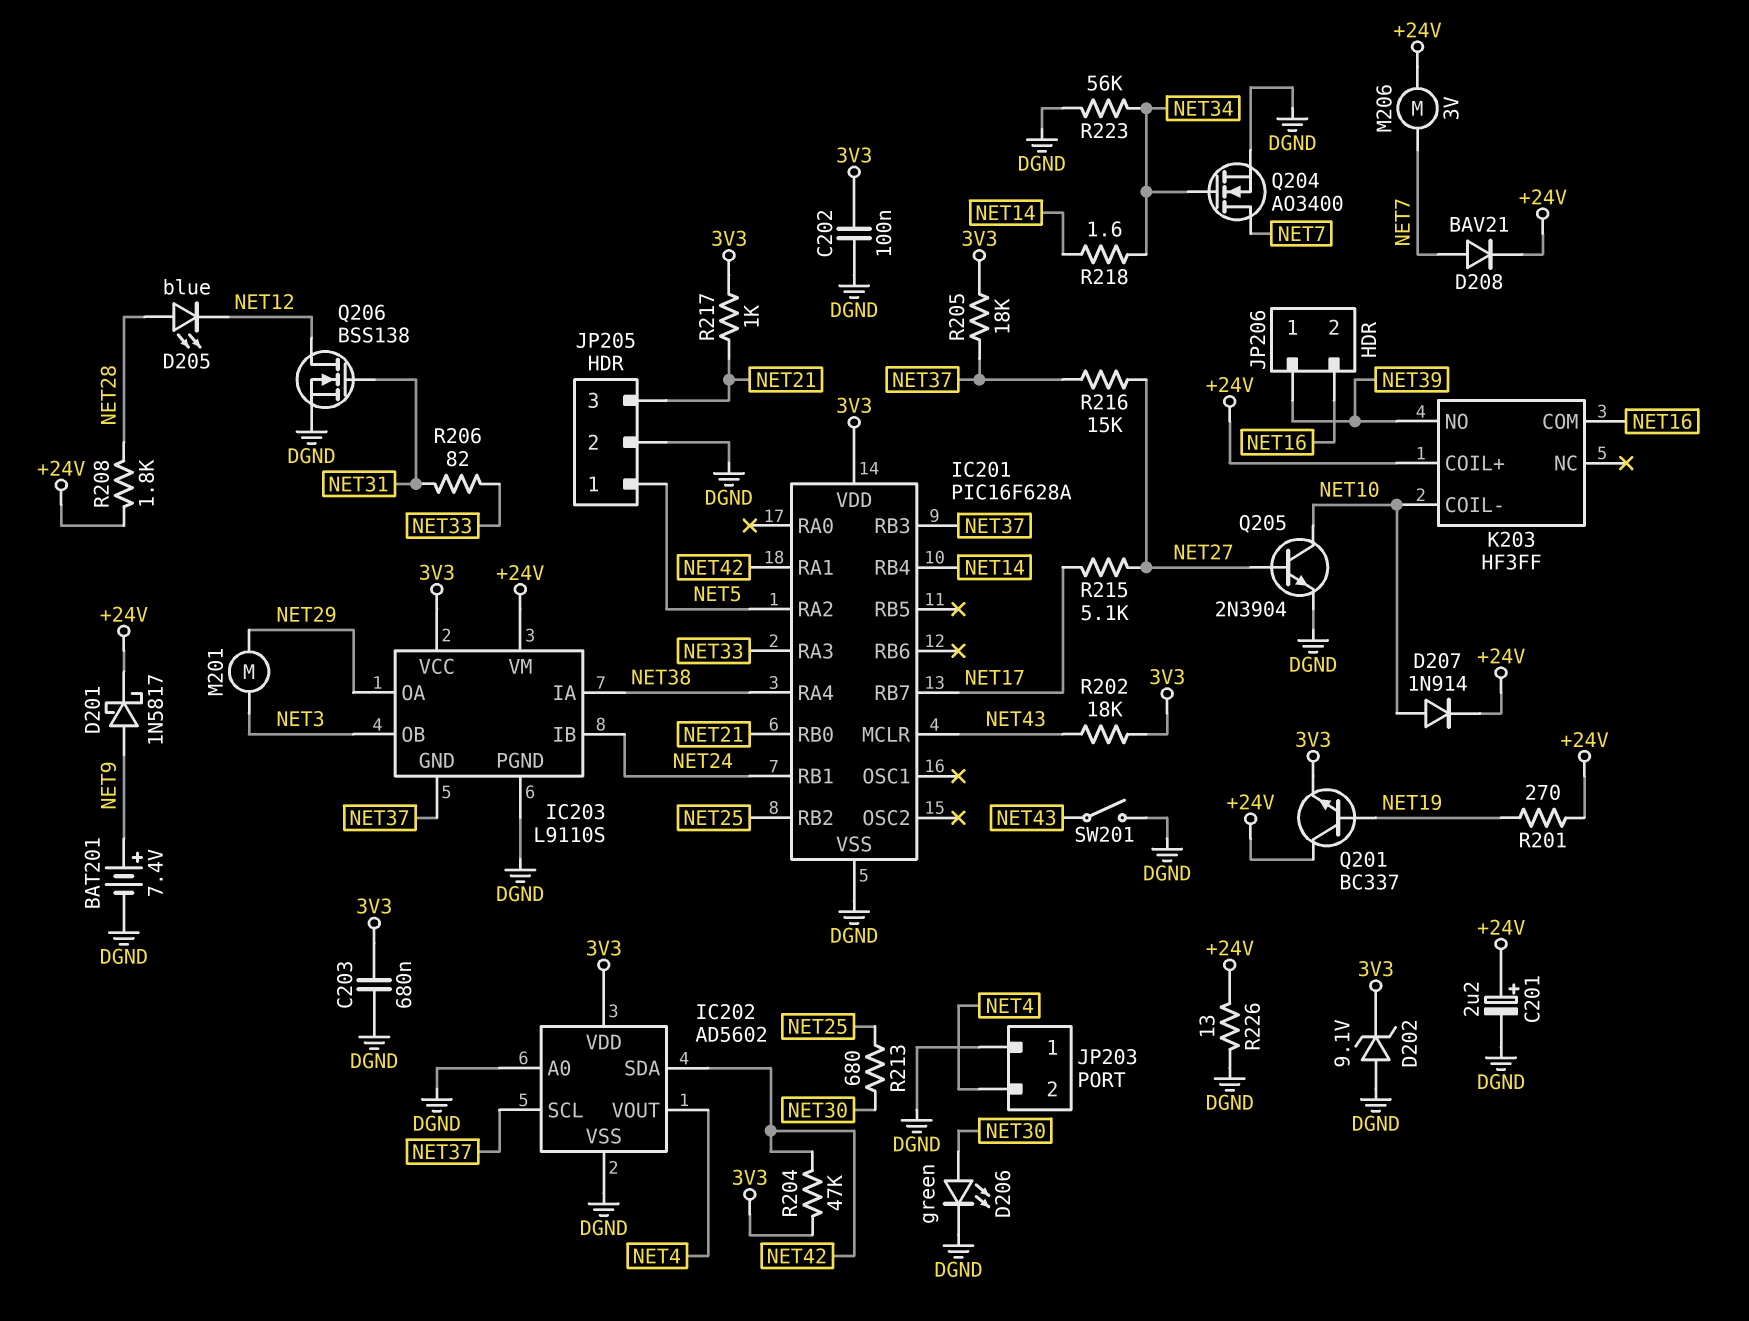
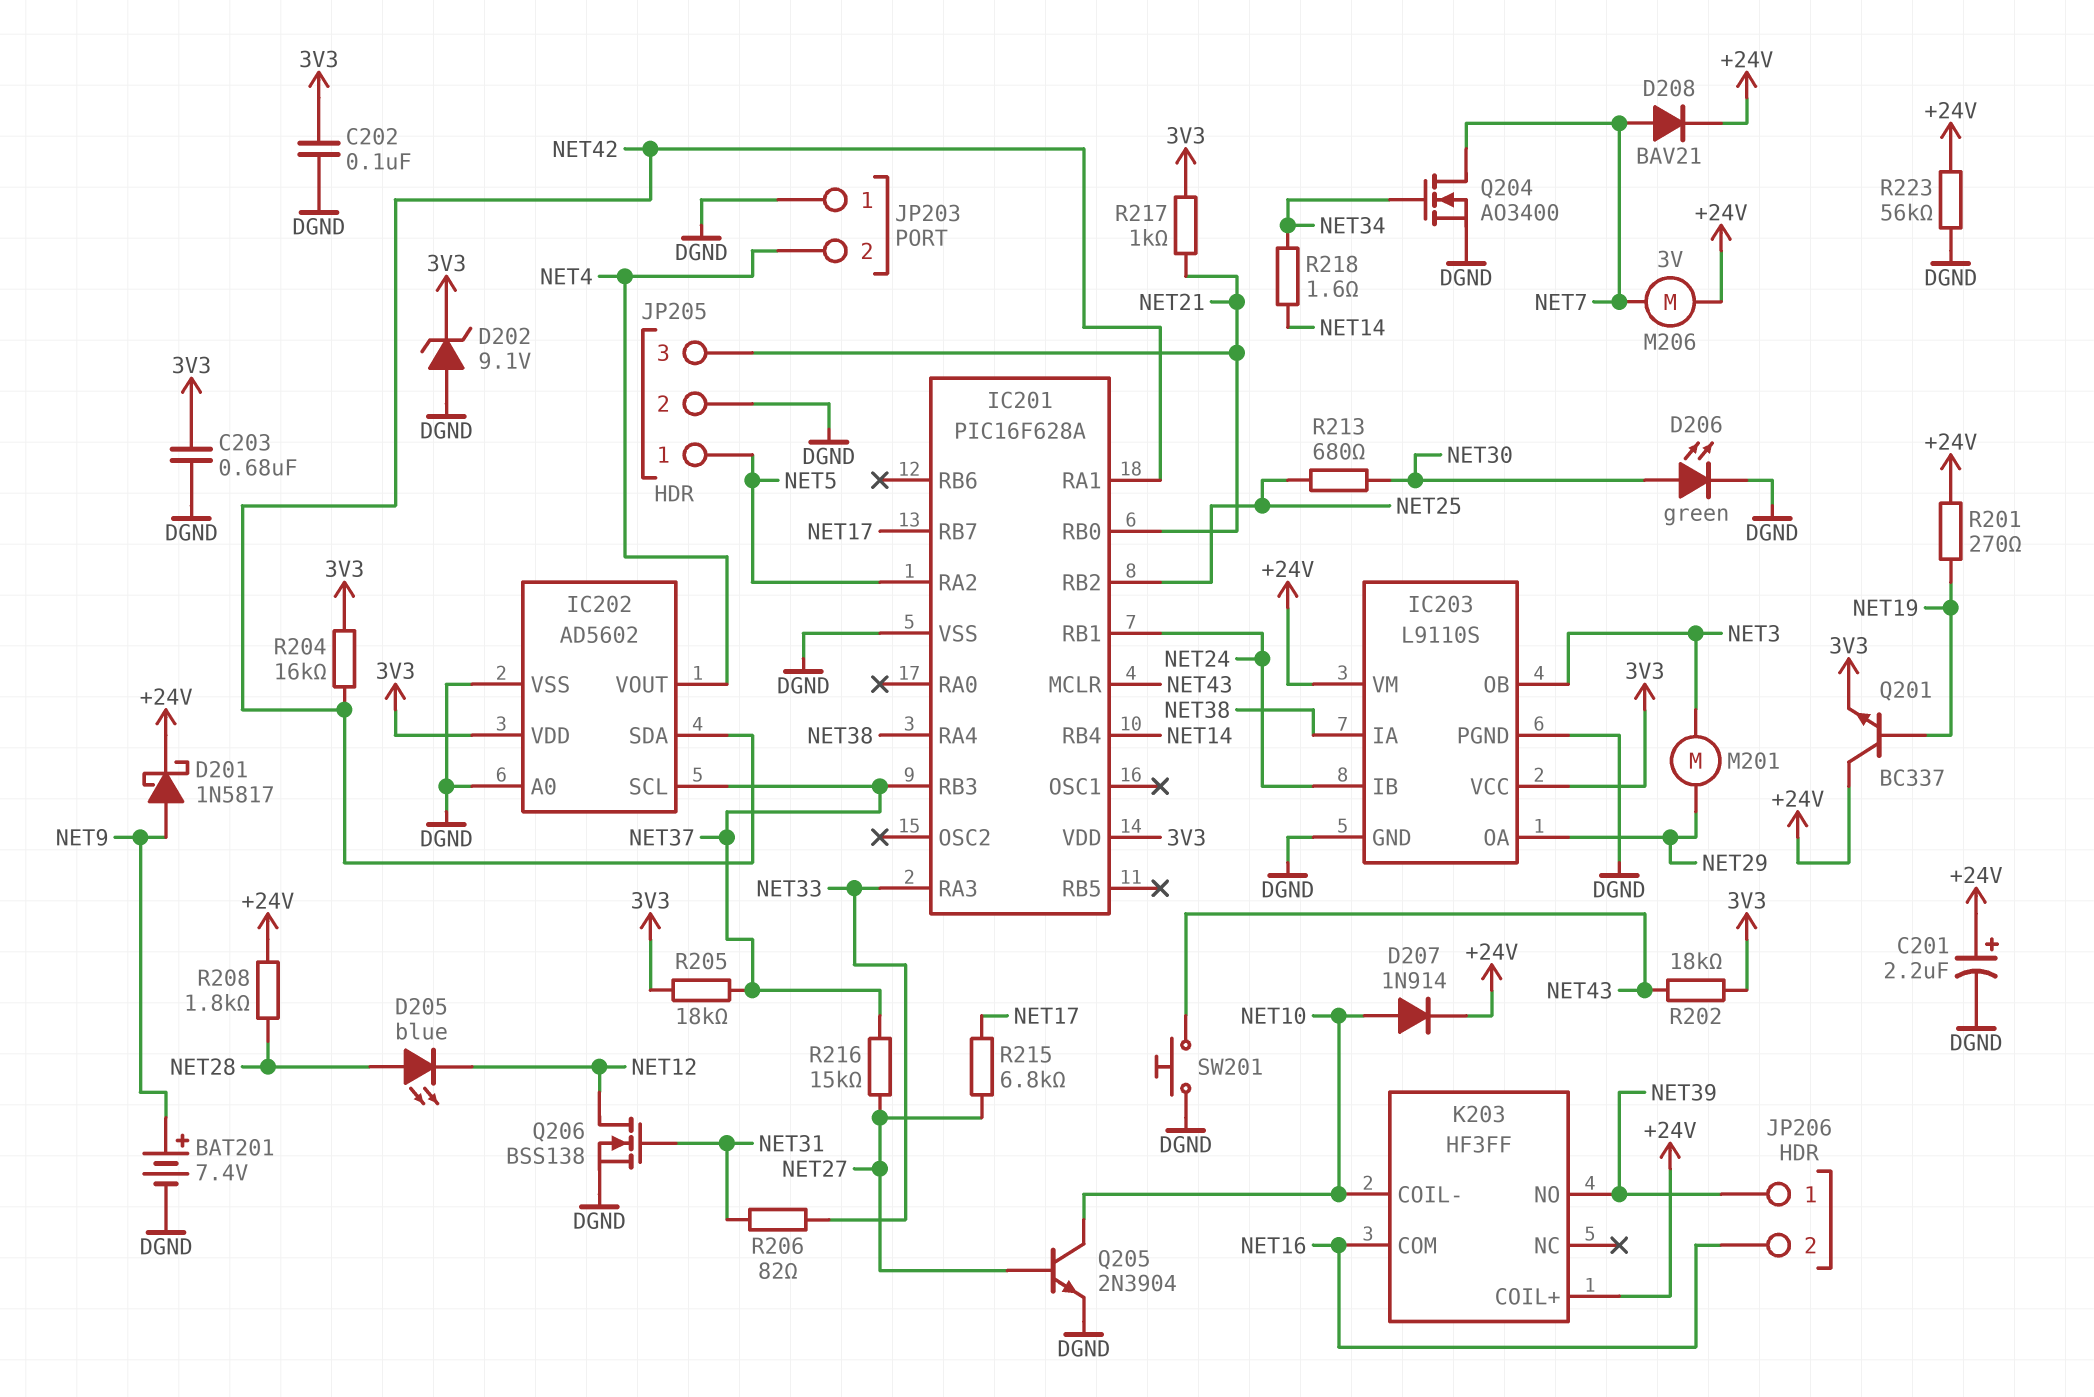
IC203 pin GND: NET37 -> DGND
R204: 47k (3V3, NET42) -> 16k (3V3, NET42)
R215: 5.1k (NET17, NET27) -> 6.8k (NET17, NET27)
R223: 56k (DGND, NET34) -> 56k (+24V, DGND)
R226: 13 (+24V, DGND) -> none
SW201: switch (DGND, NET43) -> button (DGND, NET43)

